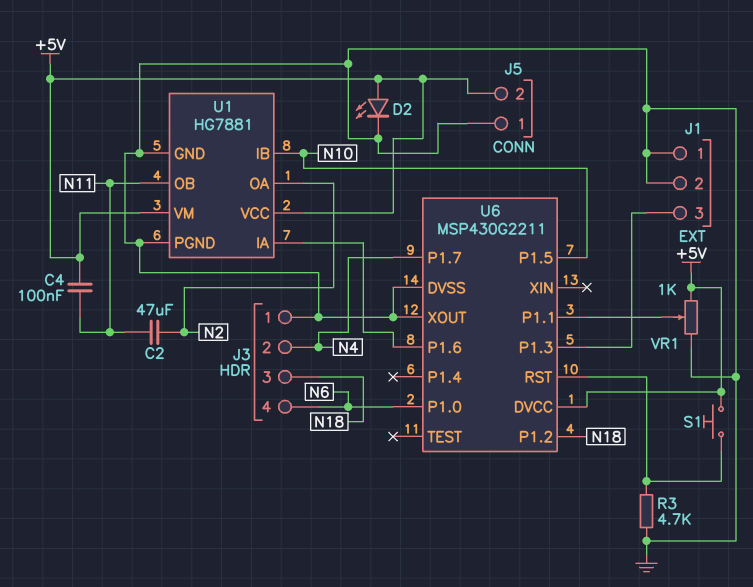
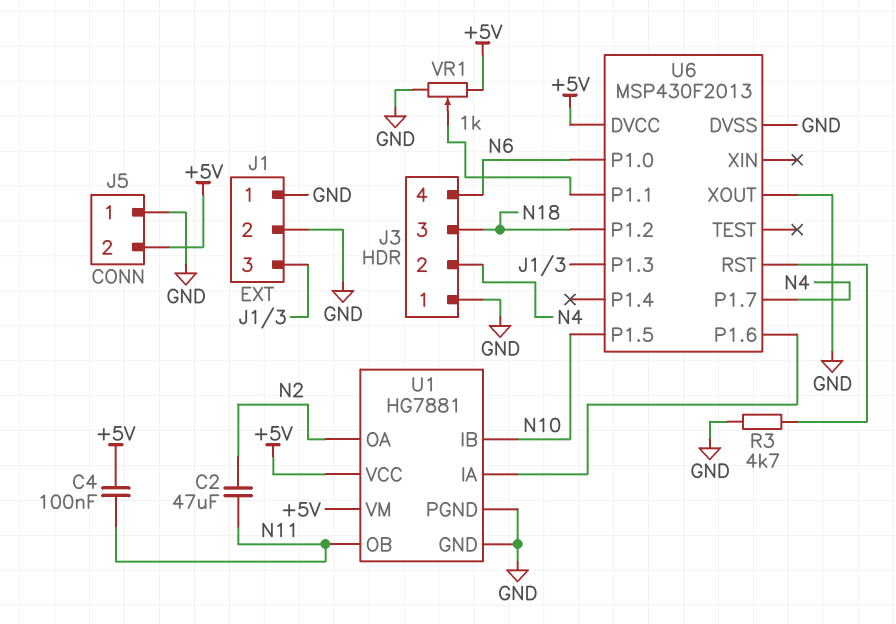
D2: LED (A +5V, K GND) -> none
S1: button (+5V, U6/RST) -> none
U6: MSP430G2211 -> MSP430F2013

